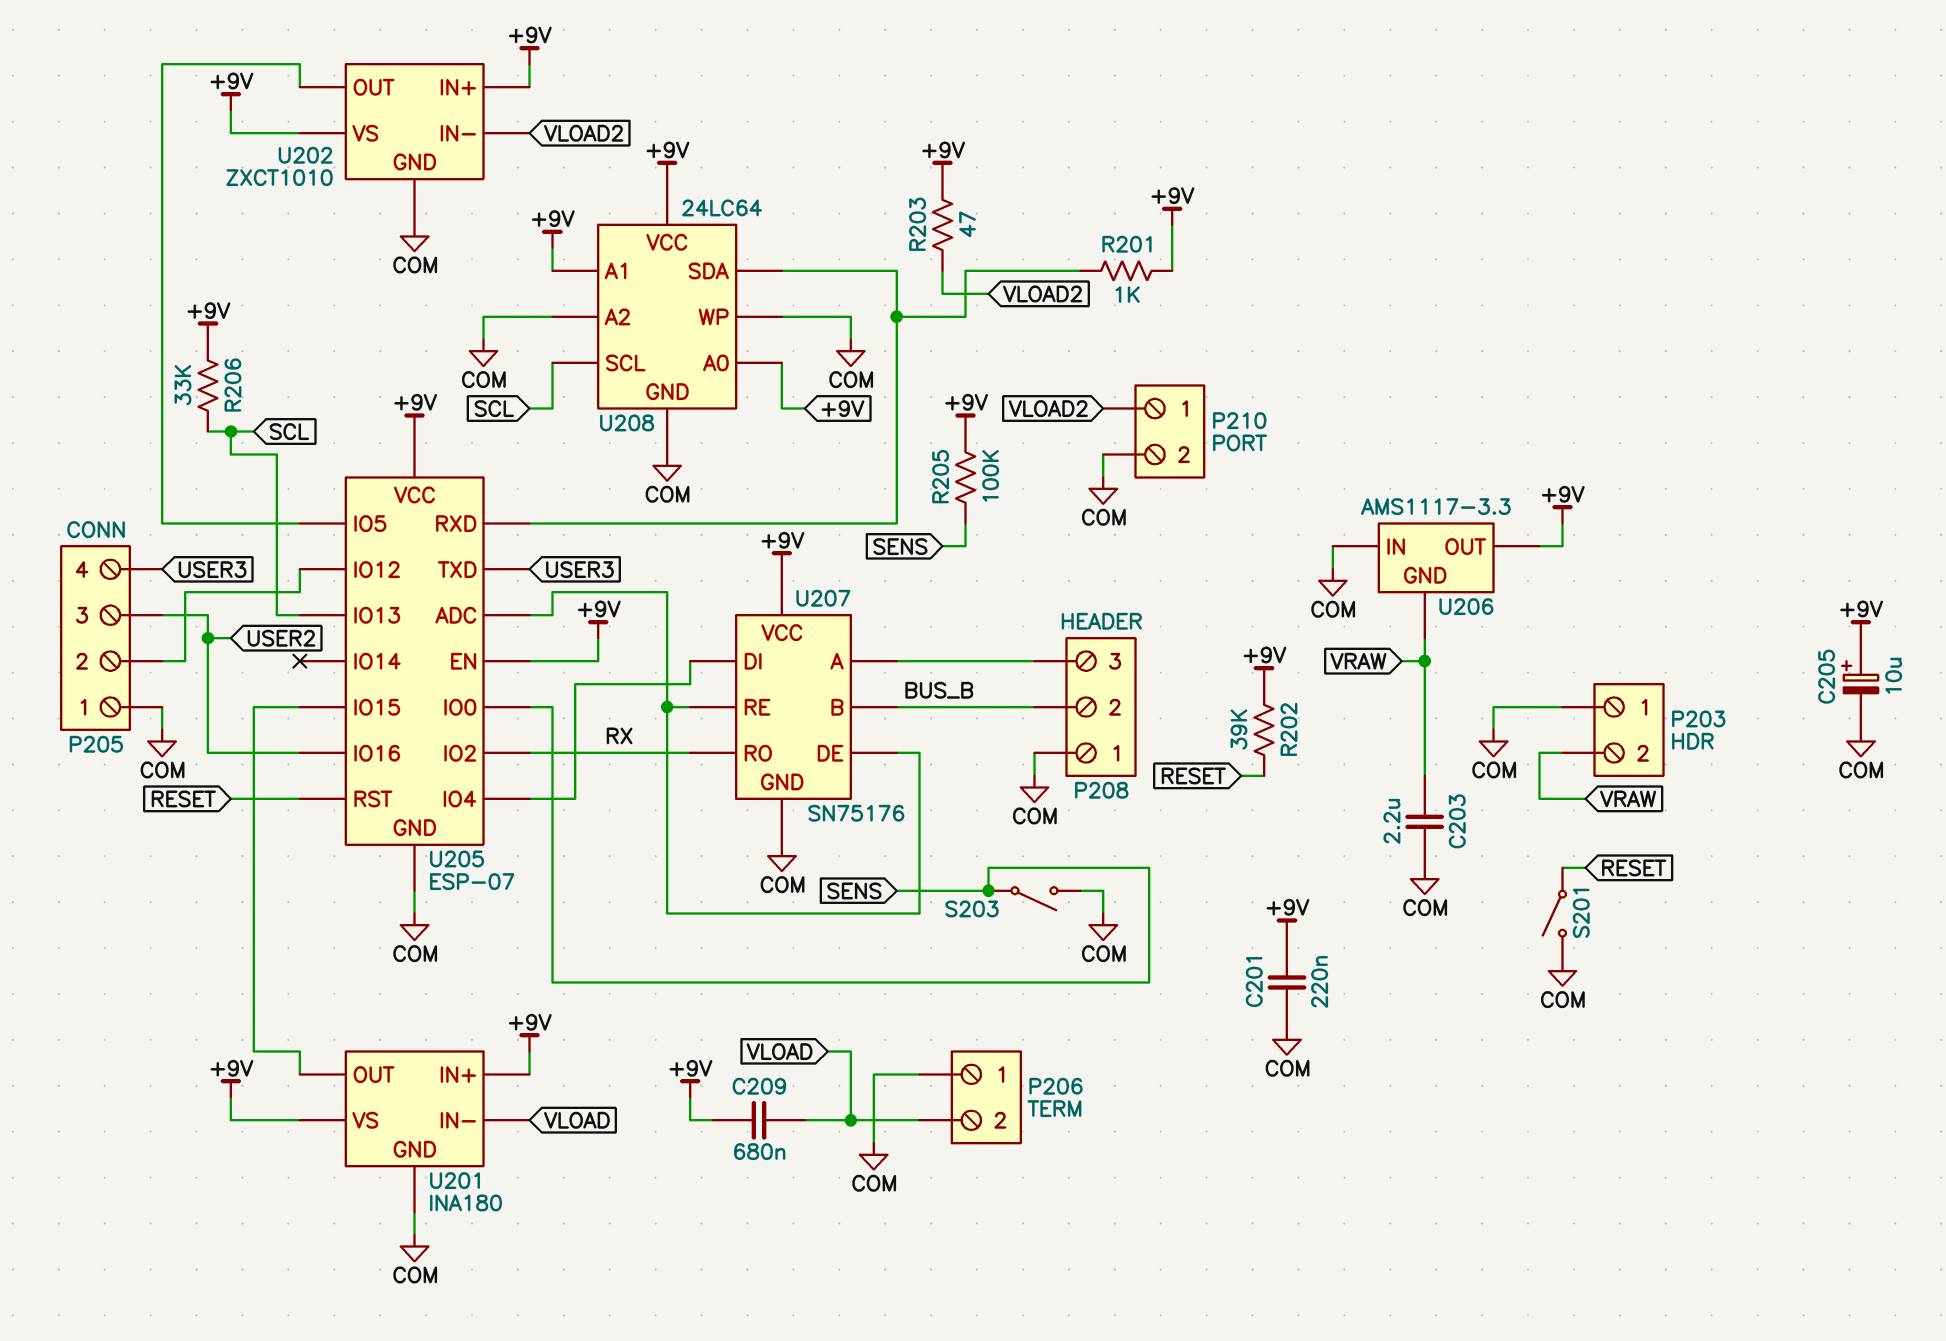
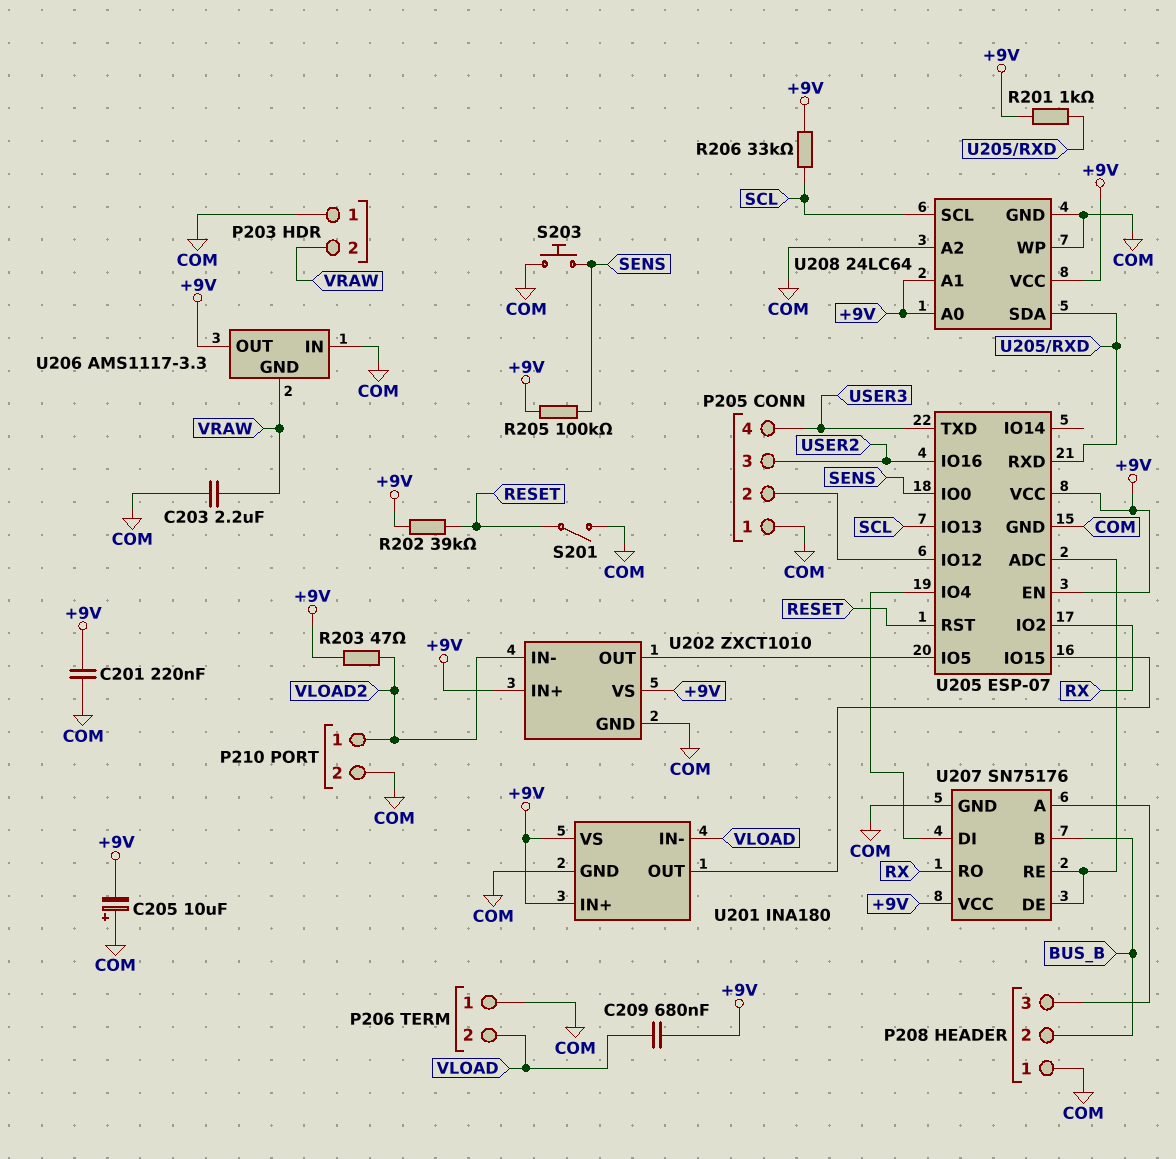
C205: 10uF (plus +9V, minus COM) -> 10uF (plus COM, minus +9V)
S203: switch (COM, SENS) -> button (COM, SENS)

